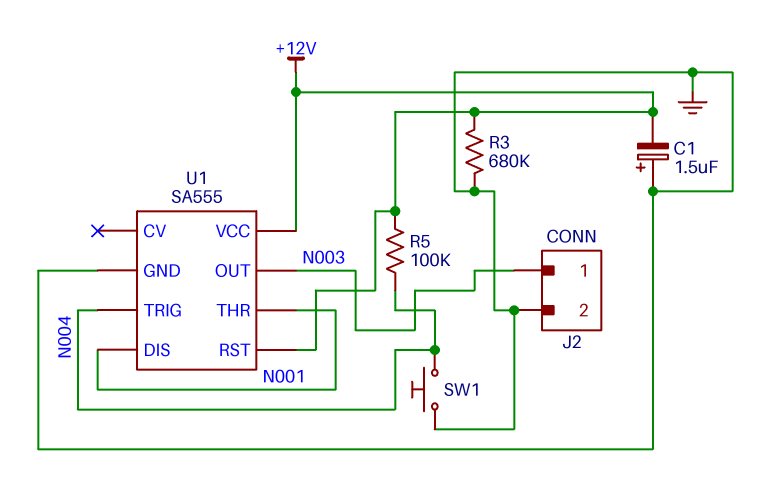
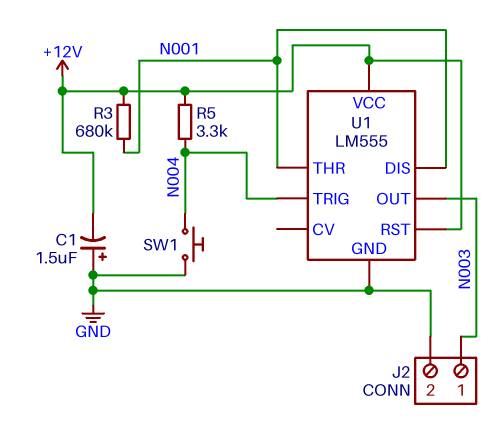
R3: 680k (+12V, GND) -> 680k (+12V, N001)
R5: 100k (+12V, N004) -> 3.3k (+12V, N004)
U1: SA555 -> LM555

